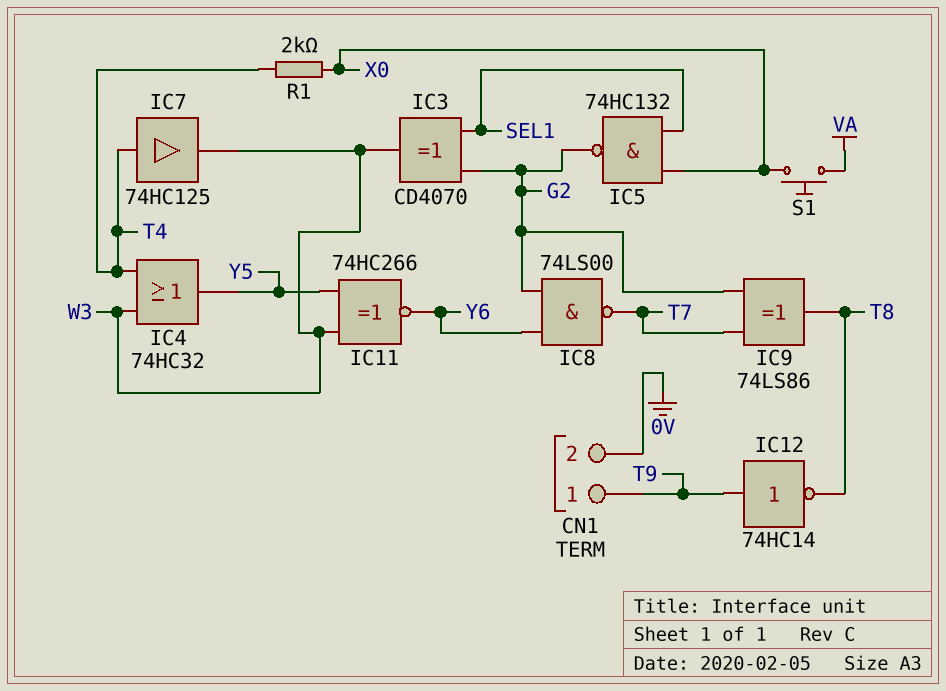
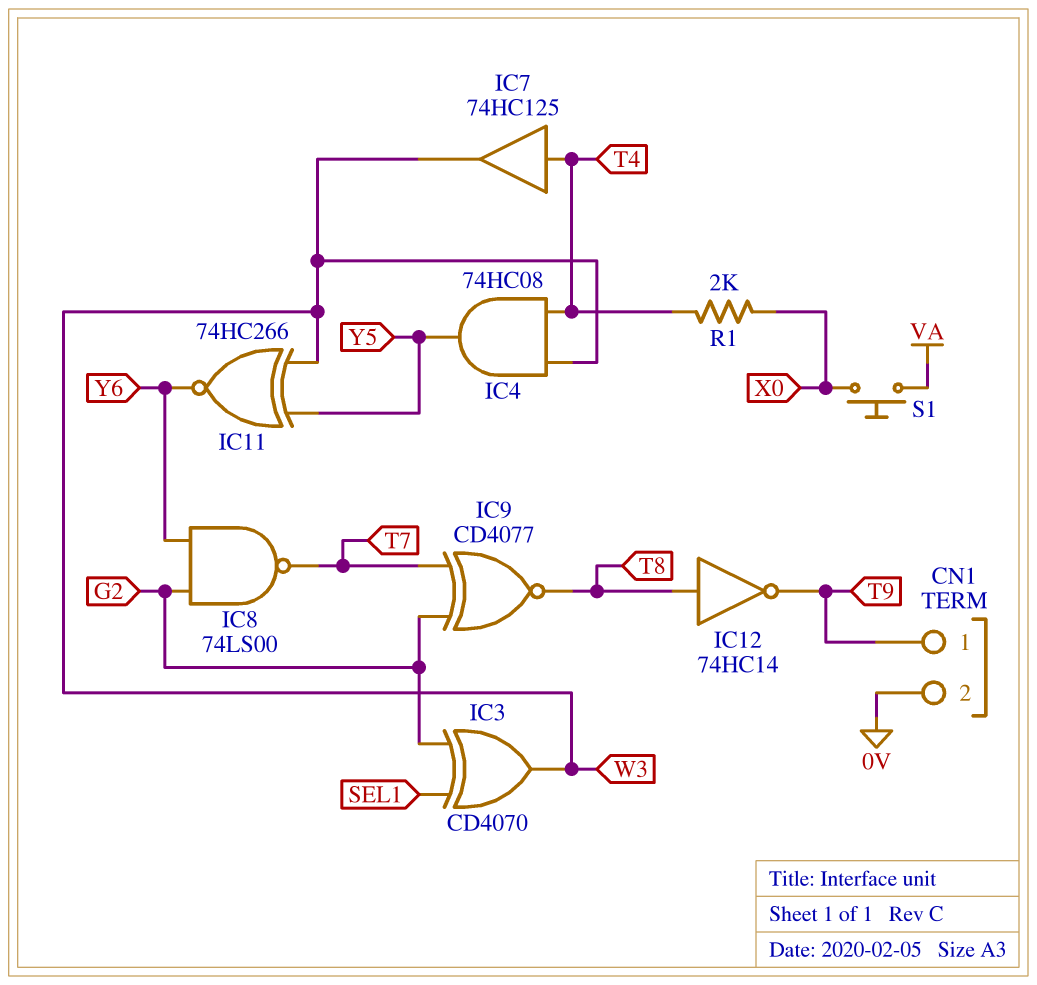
IC4: OR 74HC32 (in T4, in W3, out Y5) -> AND 74HC08 (in T4, in W3, out Y5)
IC5: NAND 74HC132 (in SEL1, in X0, out G2) -> none
IC9: XOR 74LS86 (in G2, in T7, out T8) -> XNOR CD4077 (in G2, in T7, out T8)
IC12: NOT 74HC14 (in T9, out T8) -> NOT 74HC14 (in T8, out T9)

